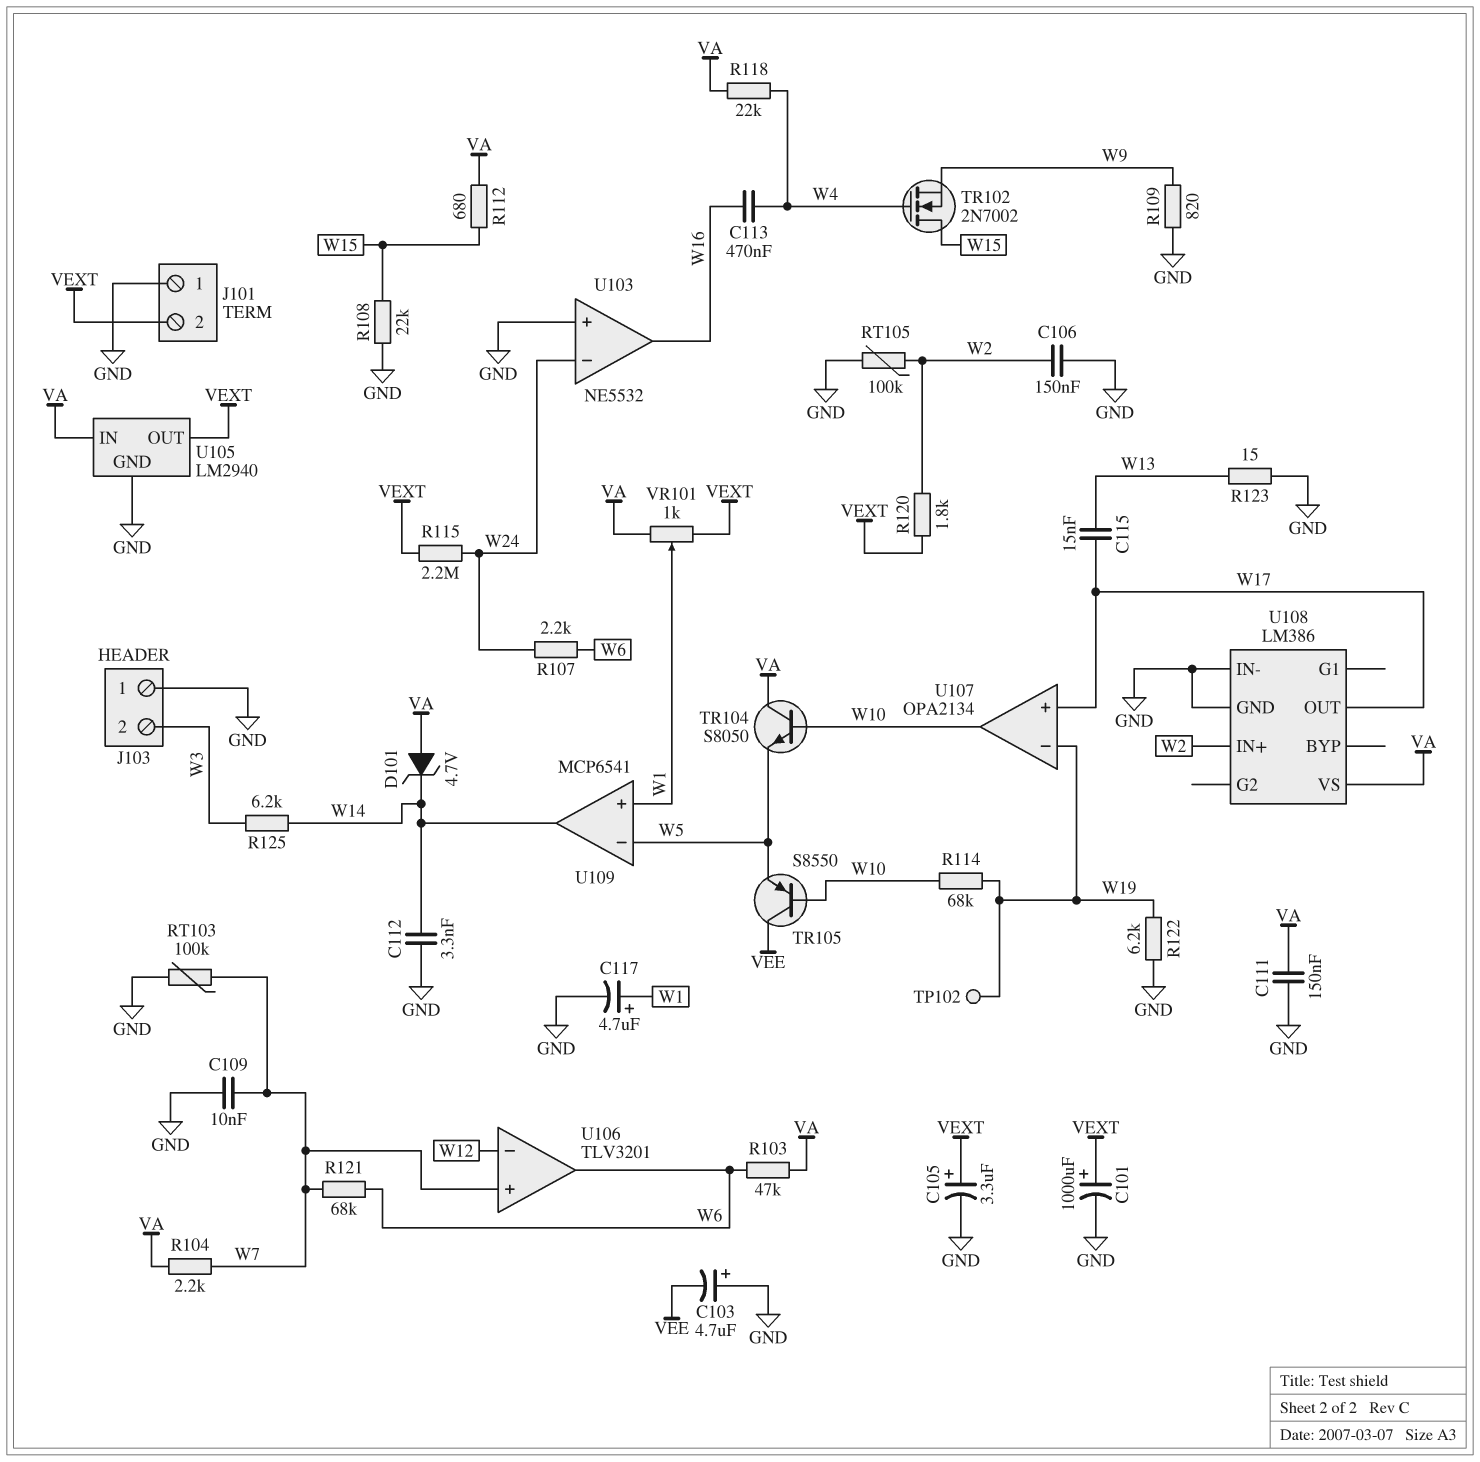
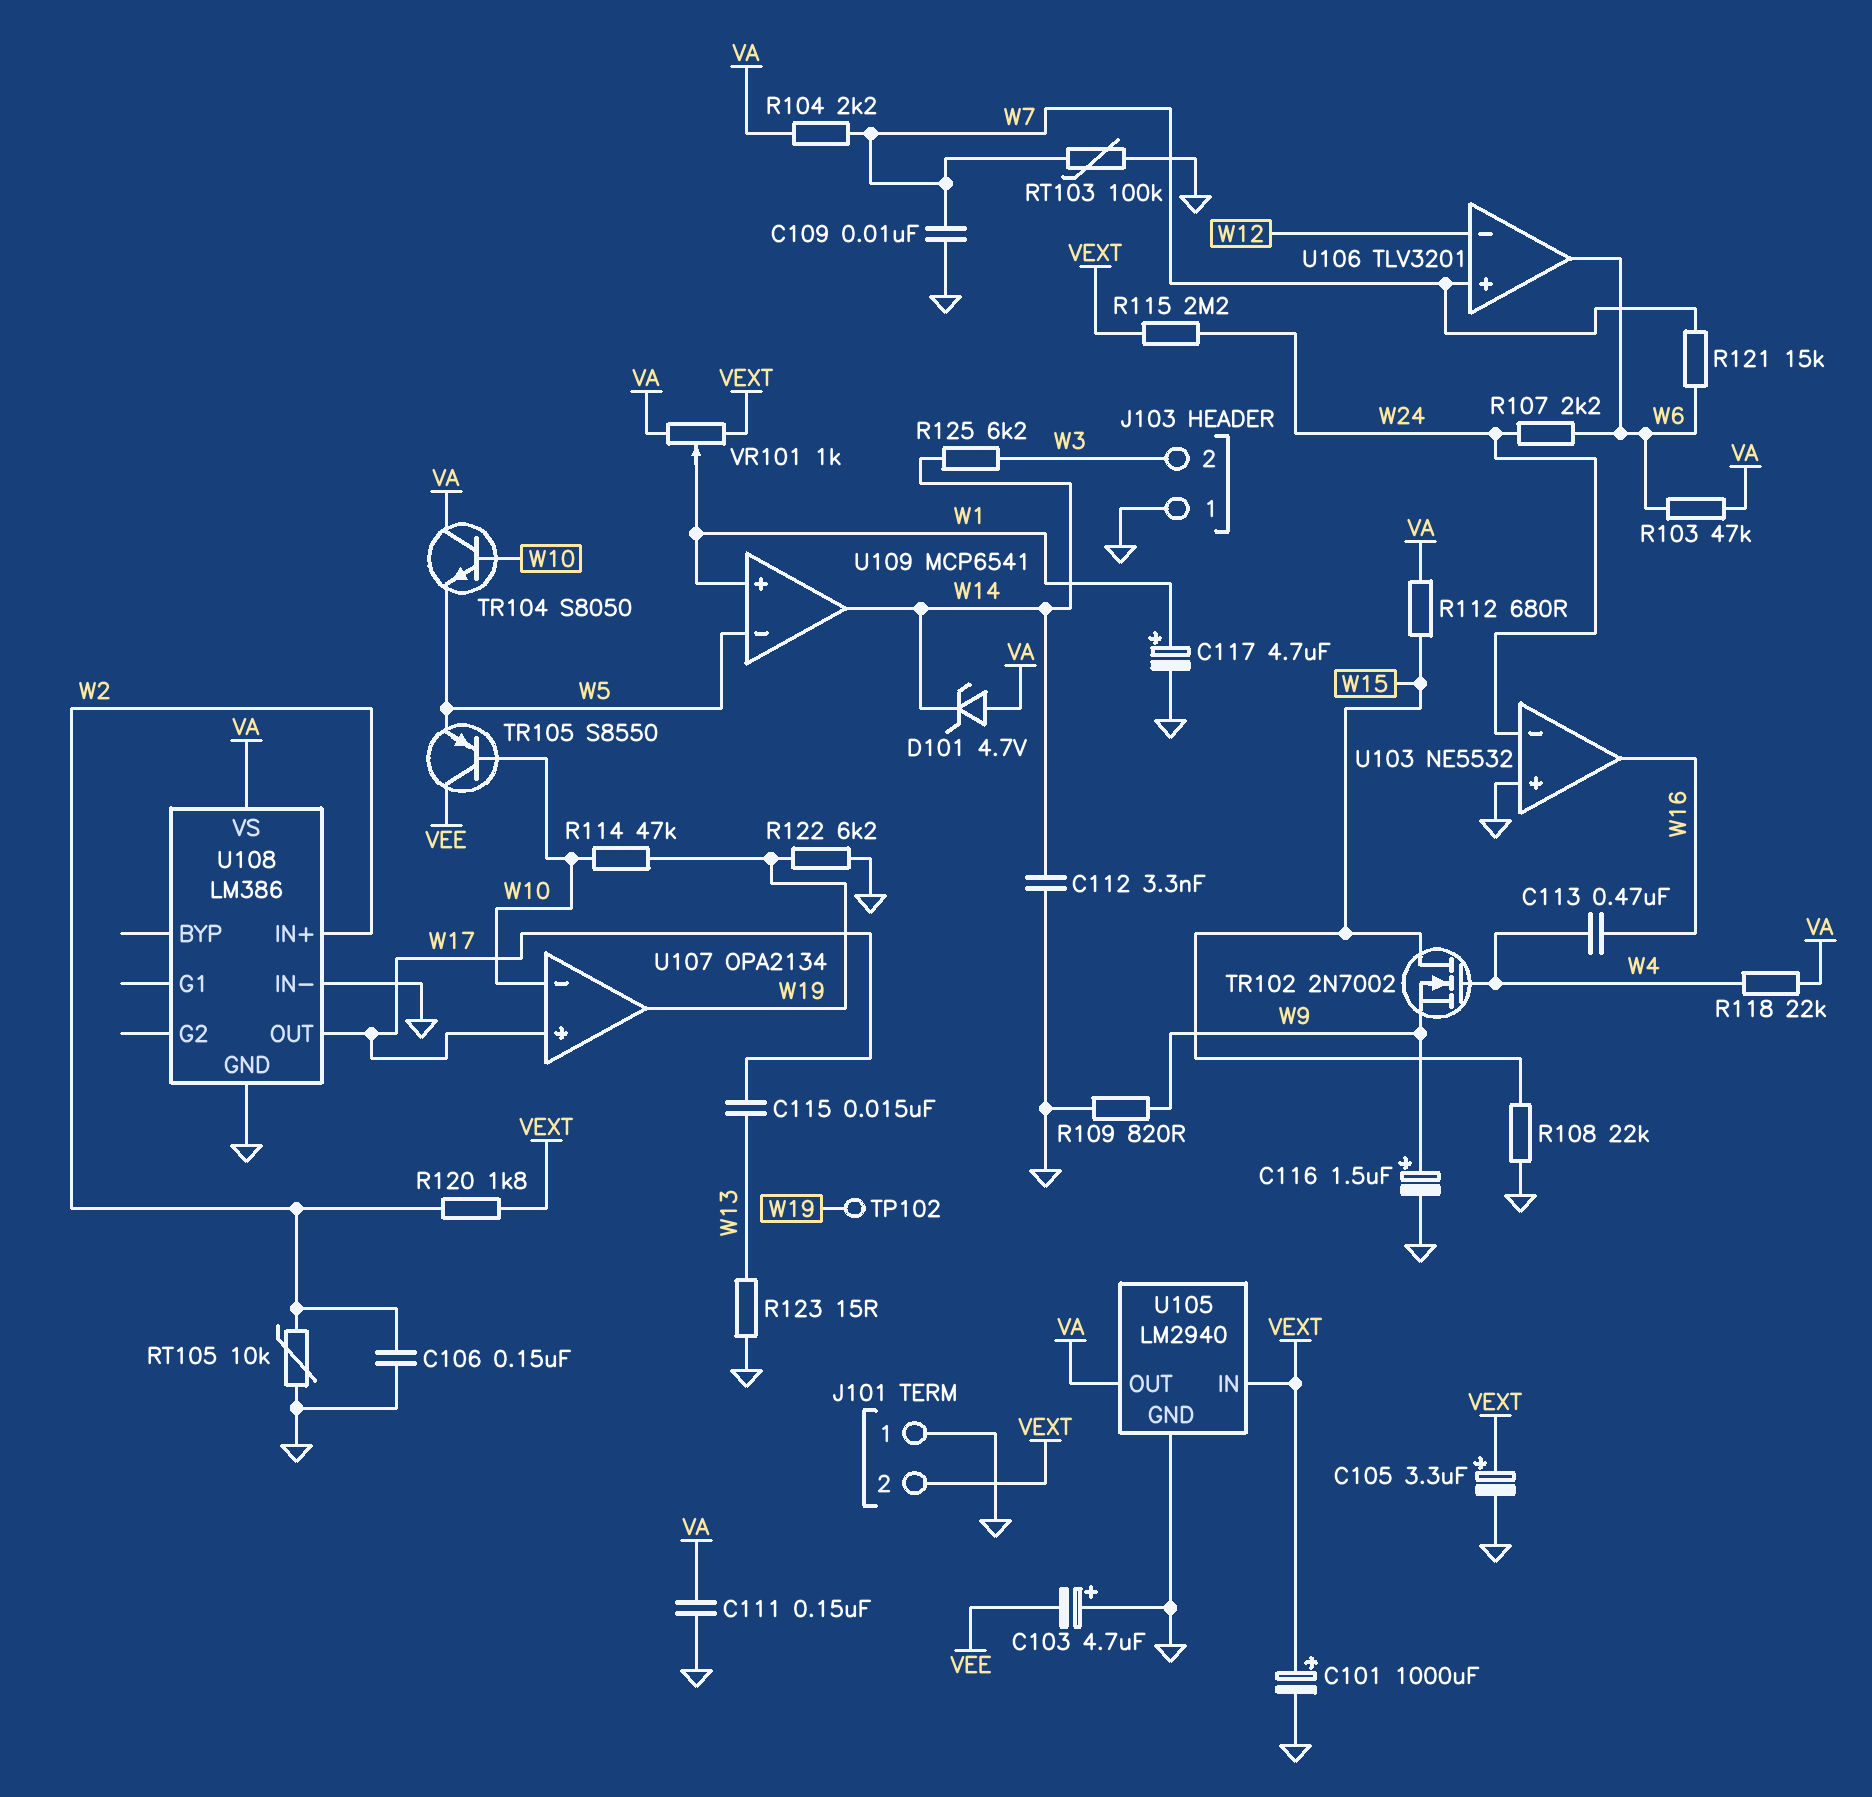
C116: none -> 1.5uF (plus W9, minus GND)
R114: 68k (W10, W19) -> 47k (W10, W19)
R121: 68k (W6, W7) -> 15k (W6, W7)
RT105: 100k (GND, W2) -> 10k (GND, W2)
U105 pin IN: VA -> VEXT
U105 pin OUT: VEXT -> VA
U107 pin in-: W19 -> W10
U107 pin out: W10 -> W19

